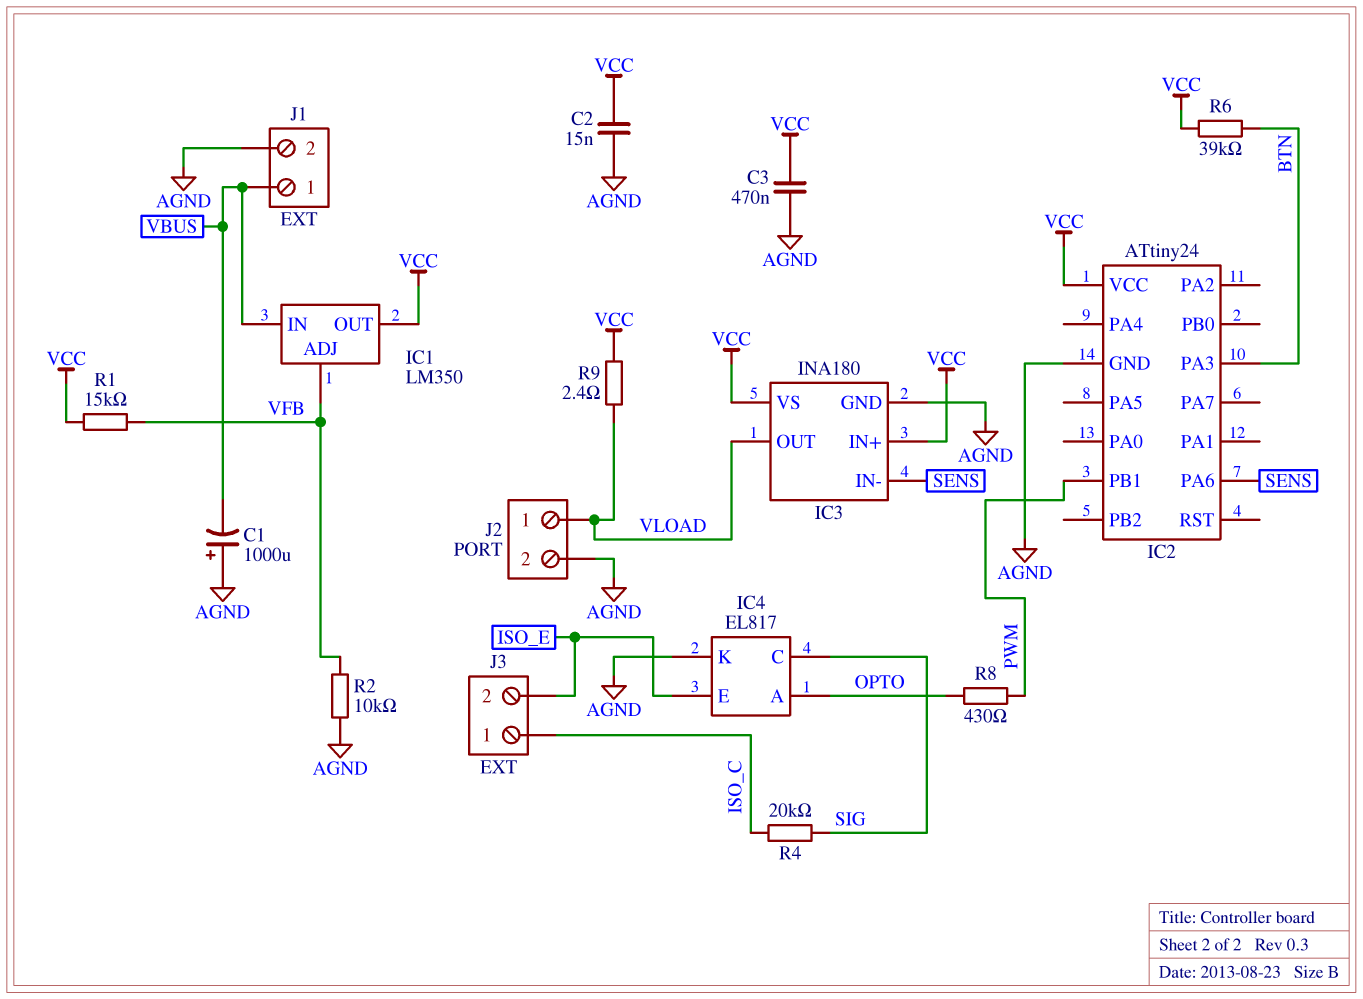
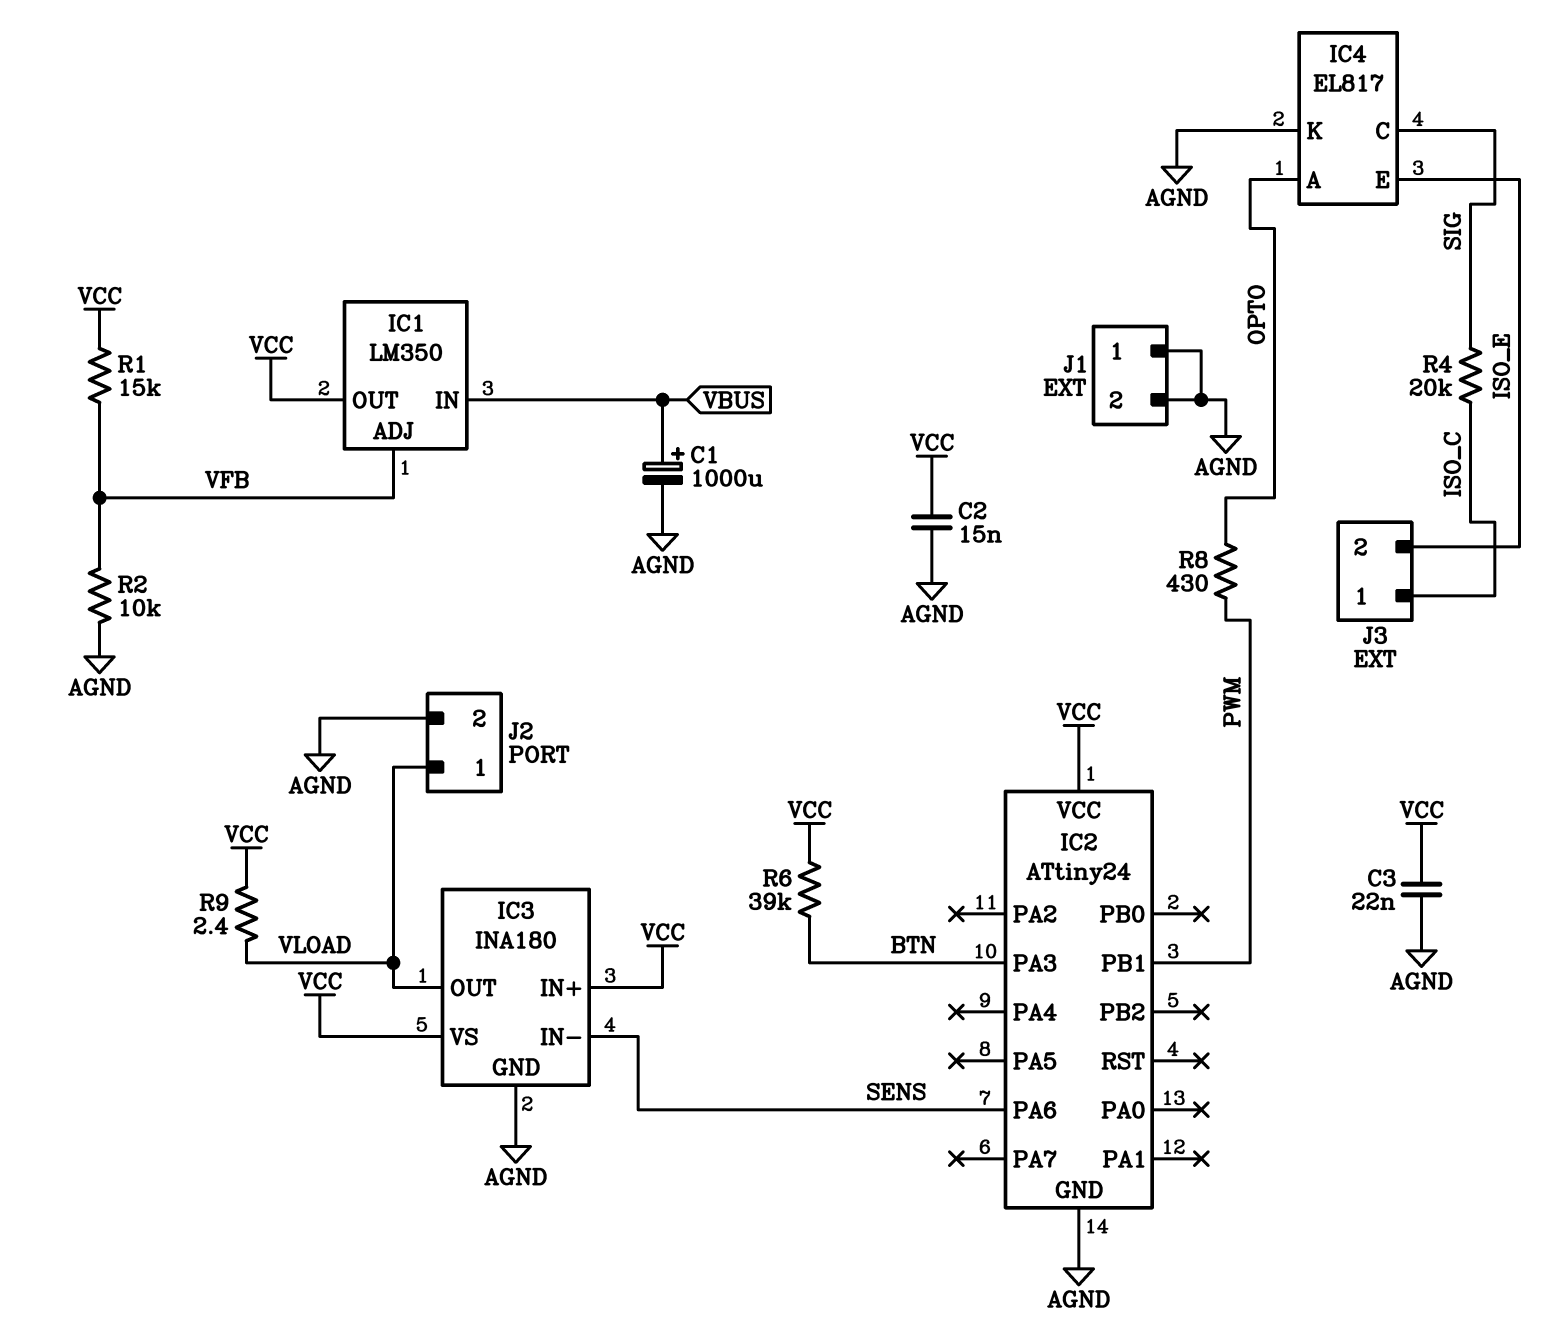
C1: 1000uF (plus AGND, minus VBUS) -> 1000uF (plus VBUS, minus AGND)
C3: 470nF (AGND, VCC) -> 22nF (AGND, VCC)
J1 pin 1: VBUS -> AGND

